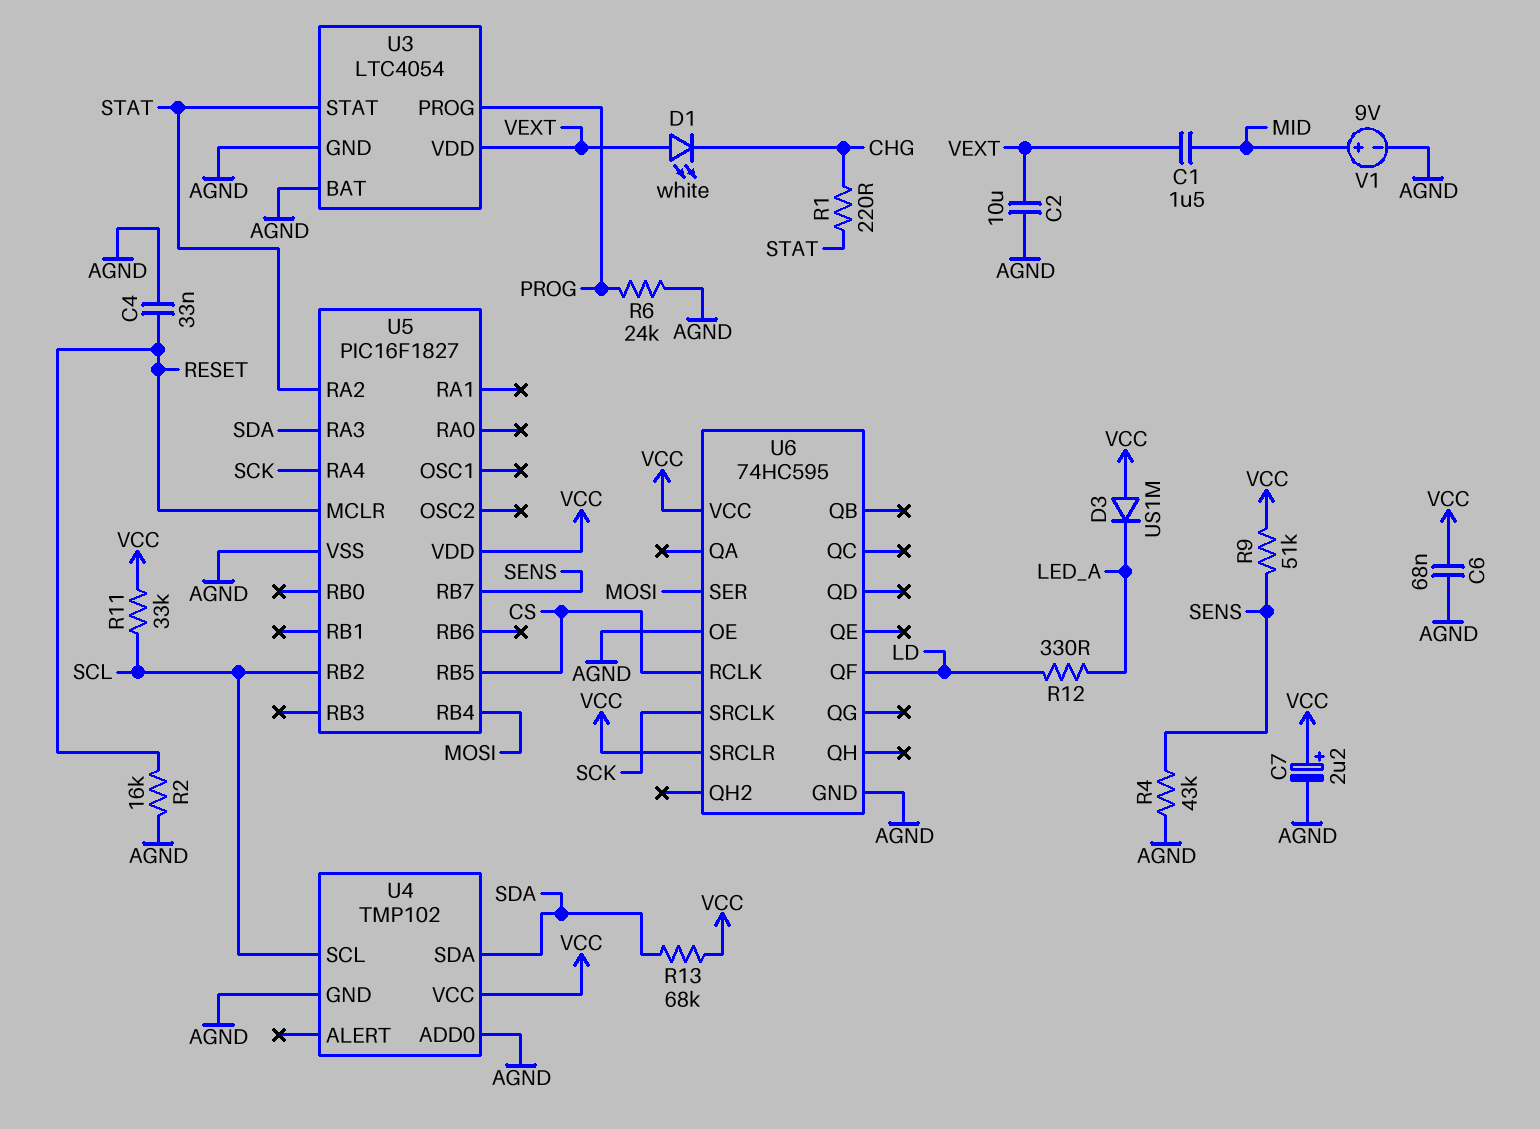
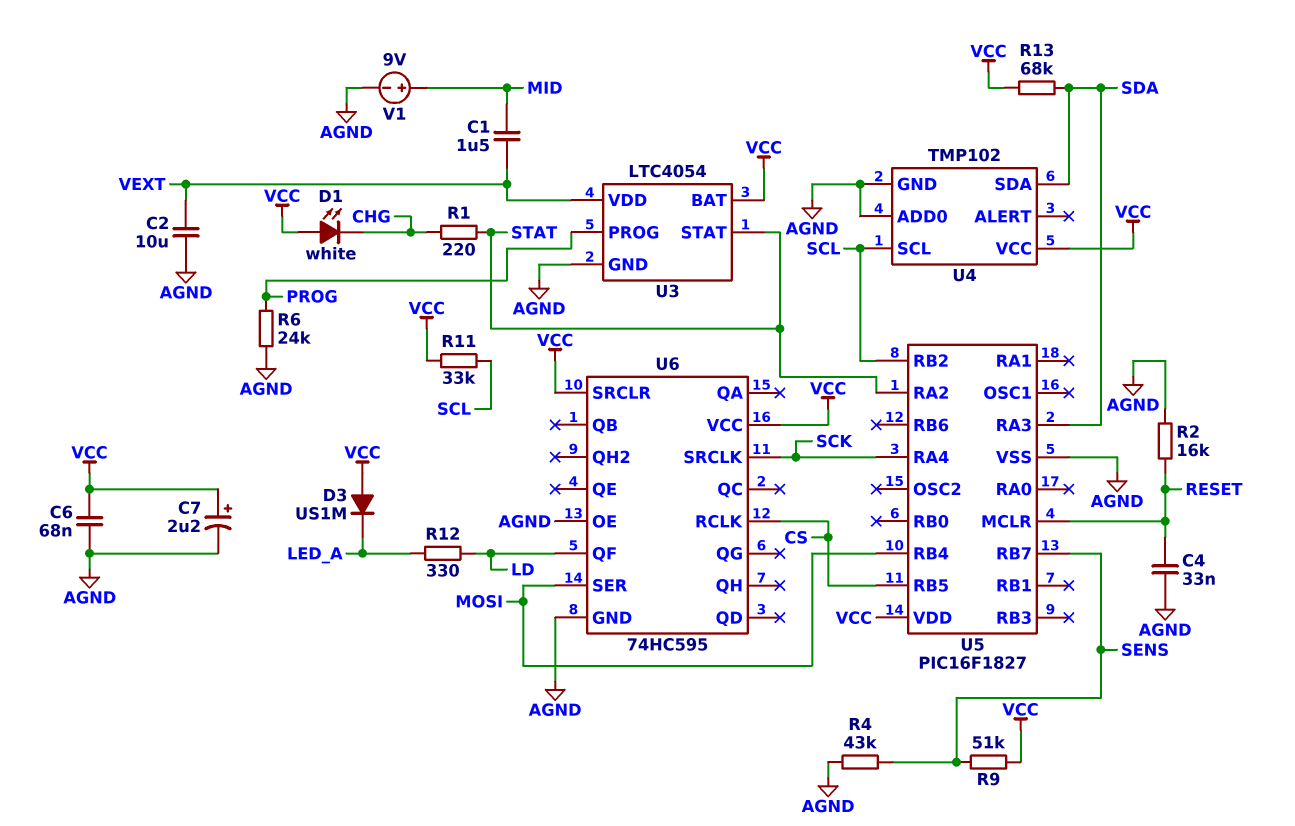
D1: LED white (A VEXT, K CHG) -> LED white (A VCC, K CHG)
U3 pin BAT: AGND -> VCC

